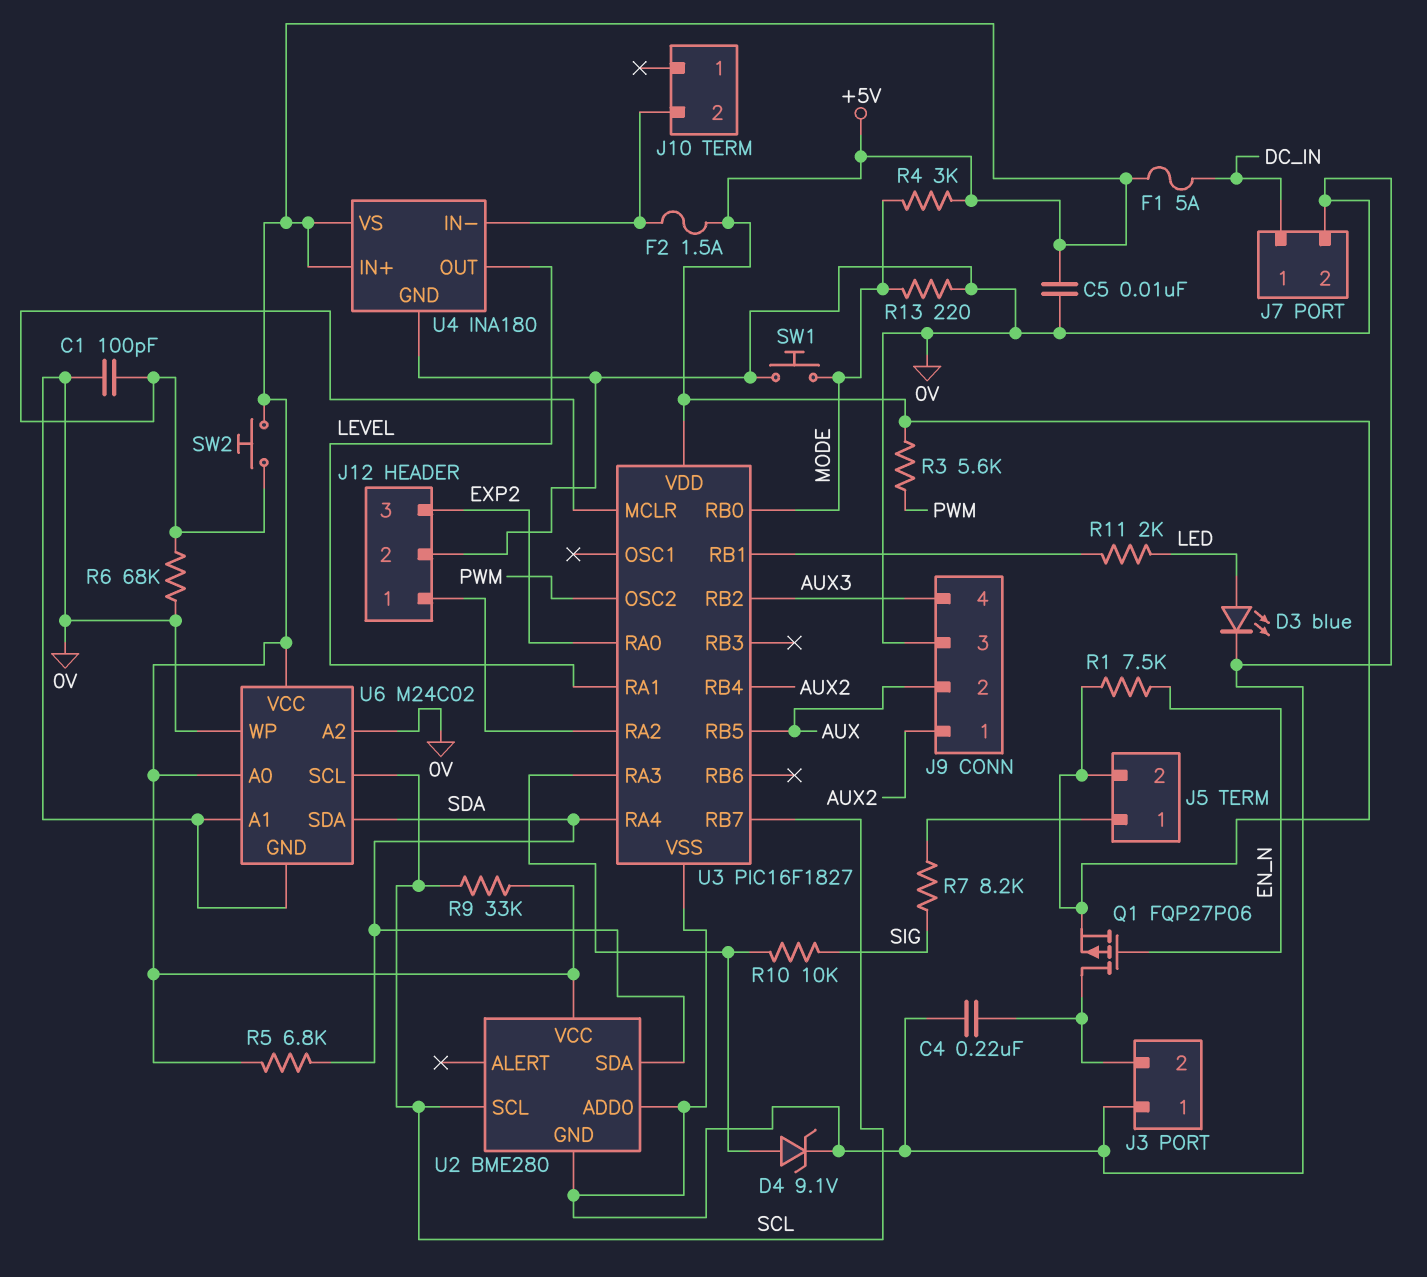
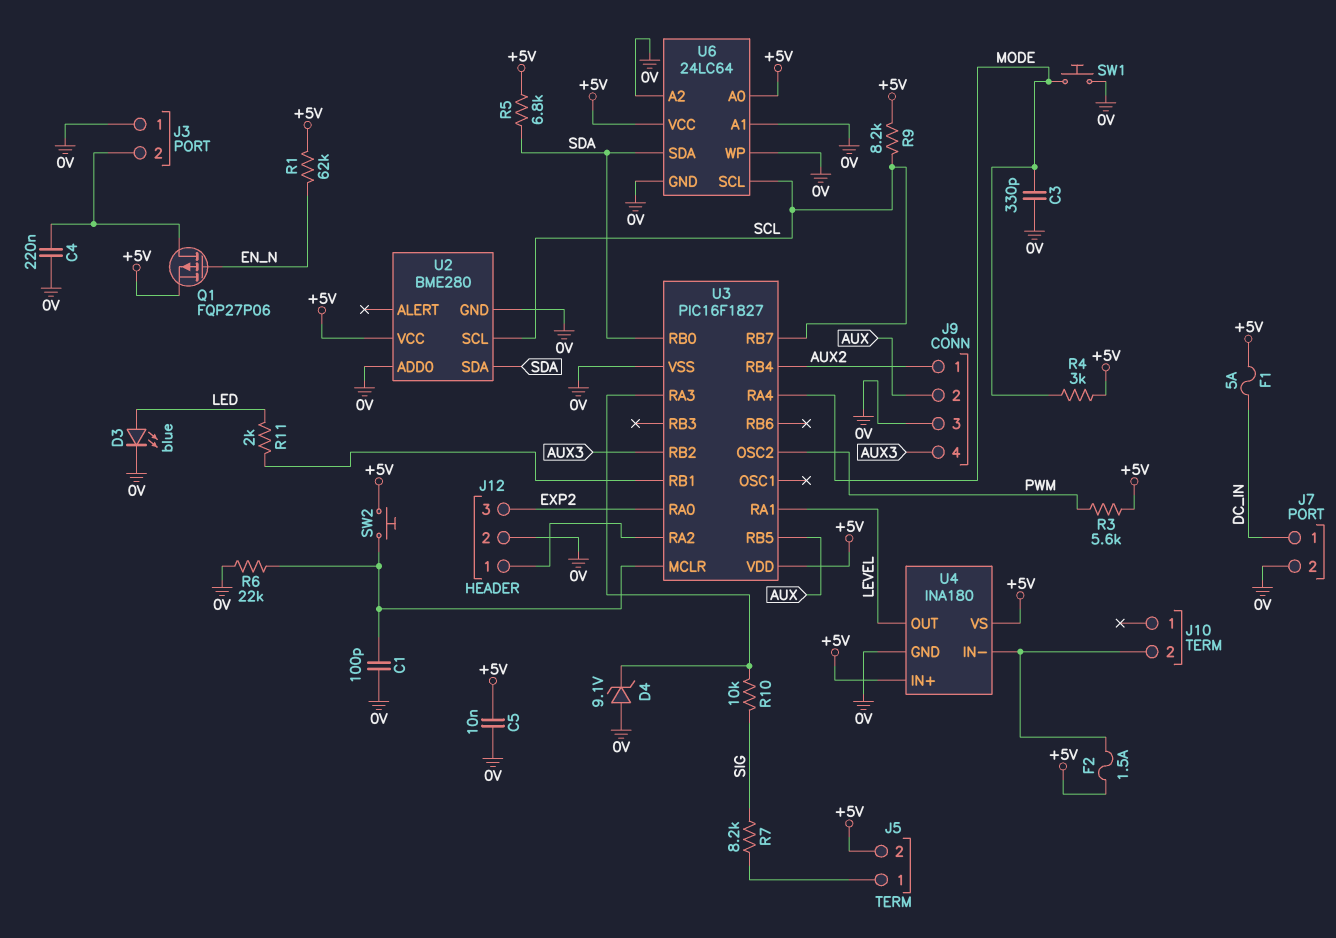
C3: none -> 330pF (0V, MODE)
D4: zener 9.1V (A U3/RA3, K 0V) -> zener 9.1V (A 0V, K U3/RA3)
R1: 7.5k (+5V, EN_N) -> 62k (+5V, EN_N)
R6: 68k (0V, U3/MCLR) -> 22k (0V, U3/MCLR)
R9: 33k (+5V, SCL) -> 8.2k (+5V, SCL)
R13: 220 (0V, MODE) -> none
U3 pin RA4: SDA -> MODE
U3 pin RB0: MODE -> SDA
U6: M24C02 -> 24LC64

